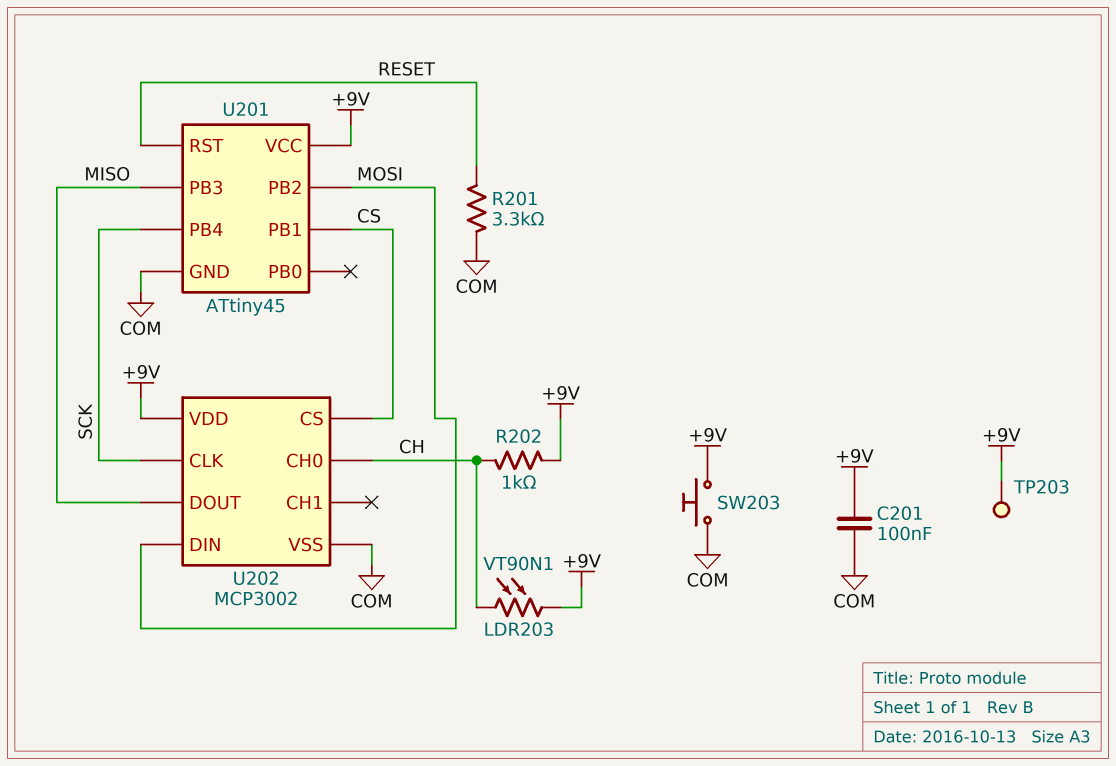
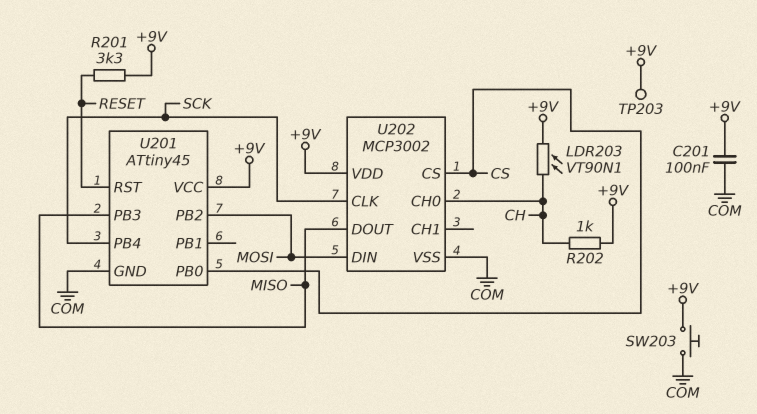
R201: 3.3k (COM, RESET) -> 3.3k (+9V, RESET)
U201 pin PB0: none -> CS
U201 pin PB1: CS -> none

